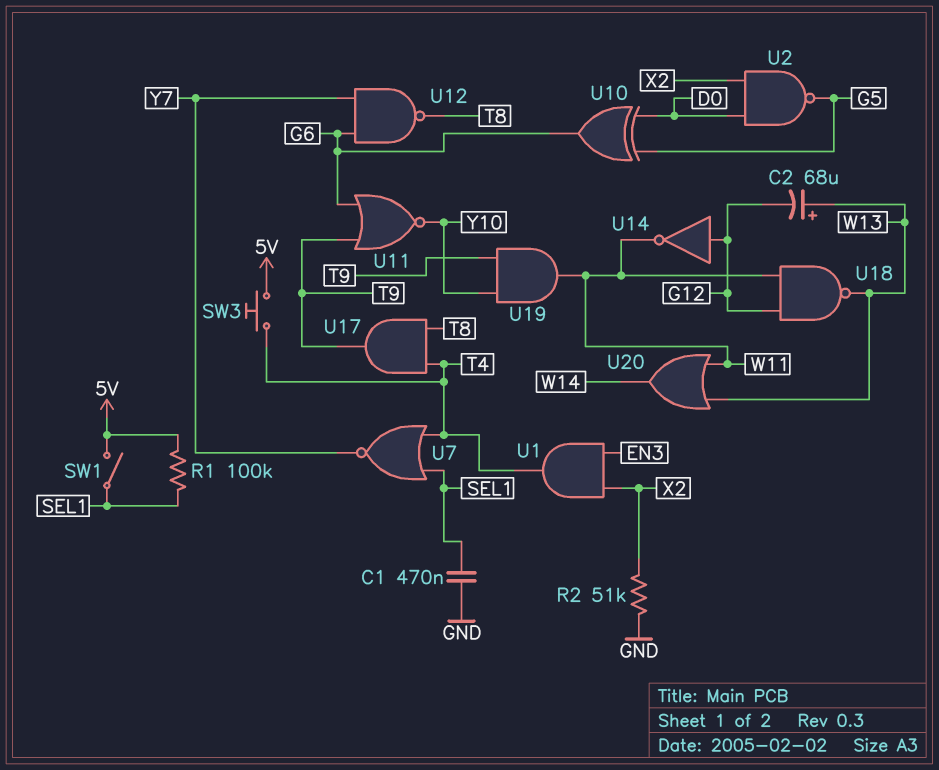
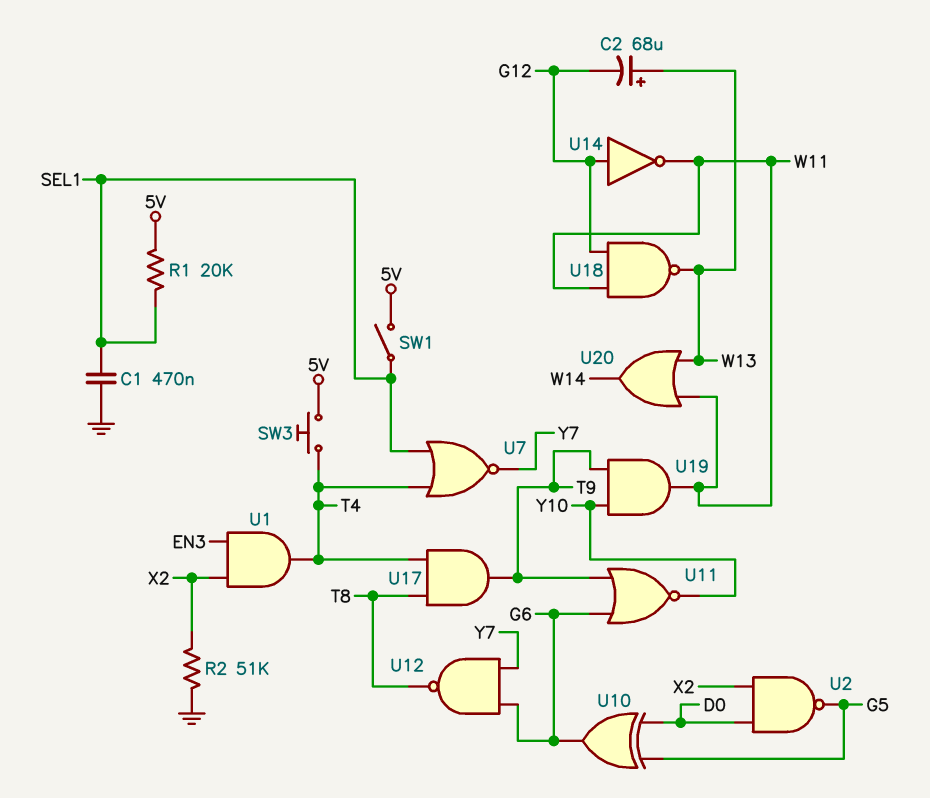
R1: 100k (5V, SEL1) -> 20k (5V, SEL1)

